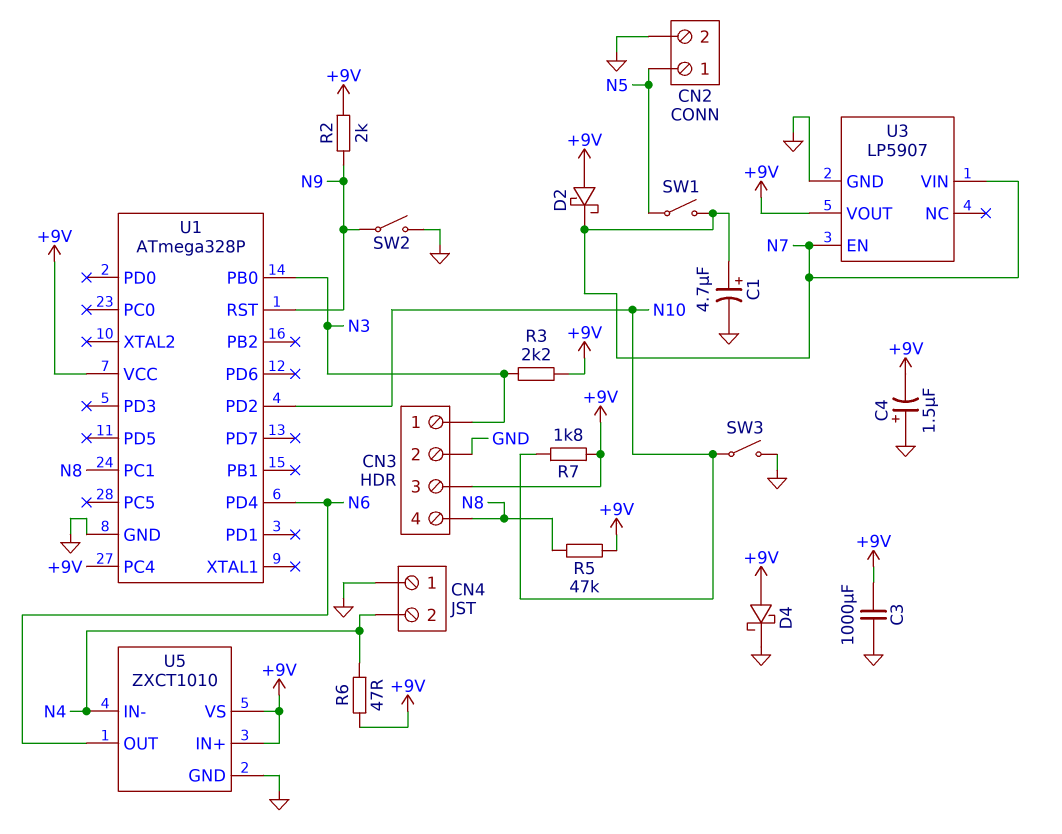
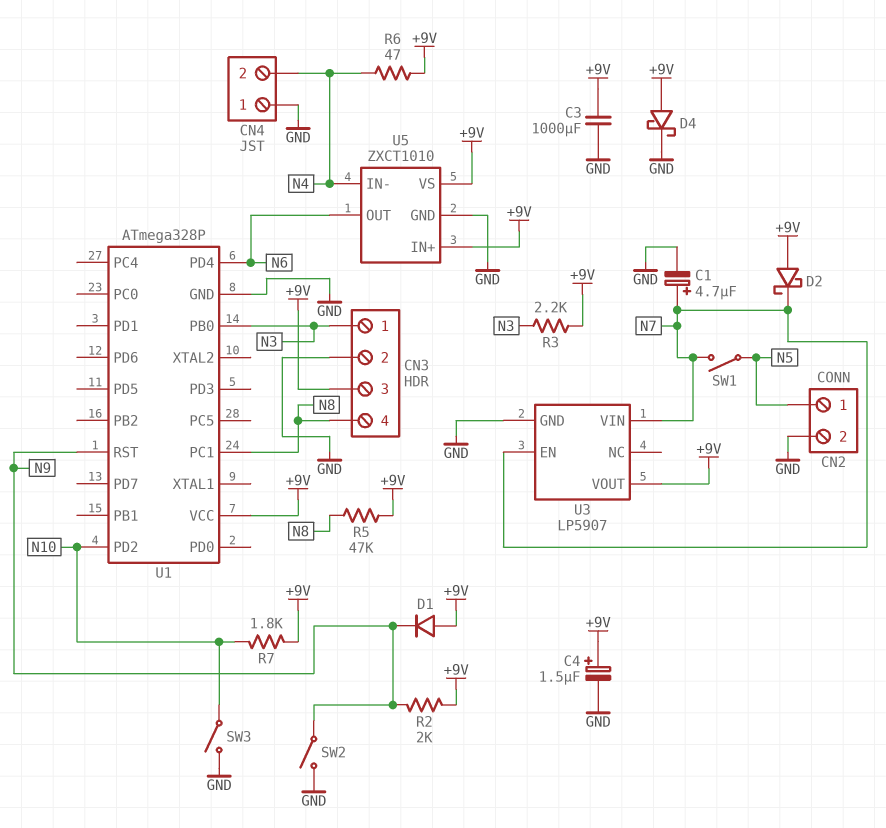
C4: 1.5uF (plus GND, minus +9V) -> 1.5uF (plus +9V, minus GND)
D1: none -> diode (A +9V, K N9)
U1 pin PC4: +9V -> none

